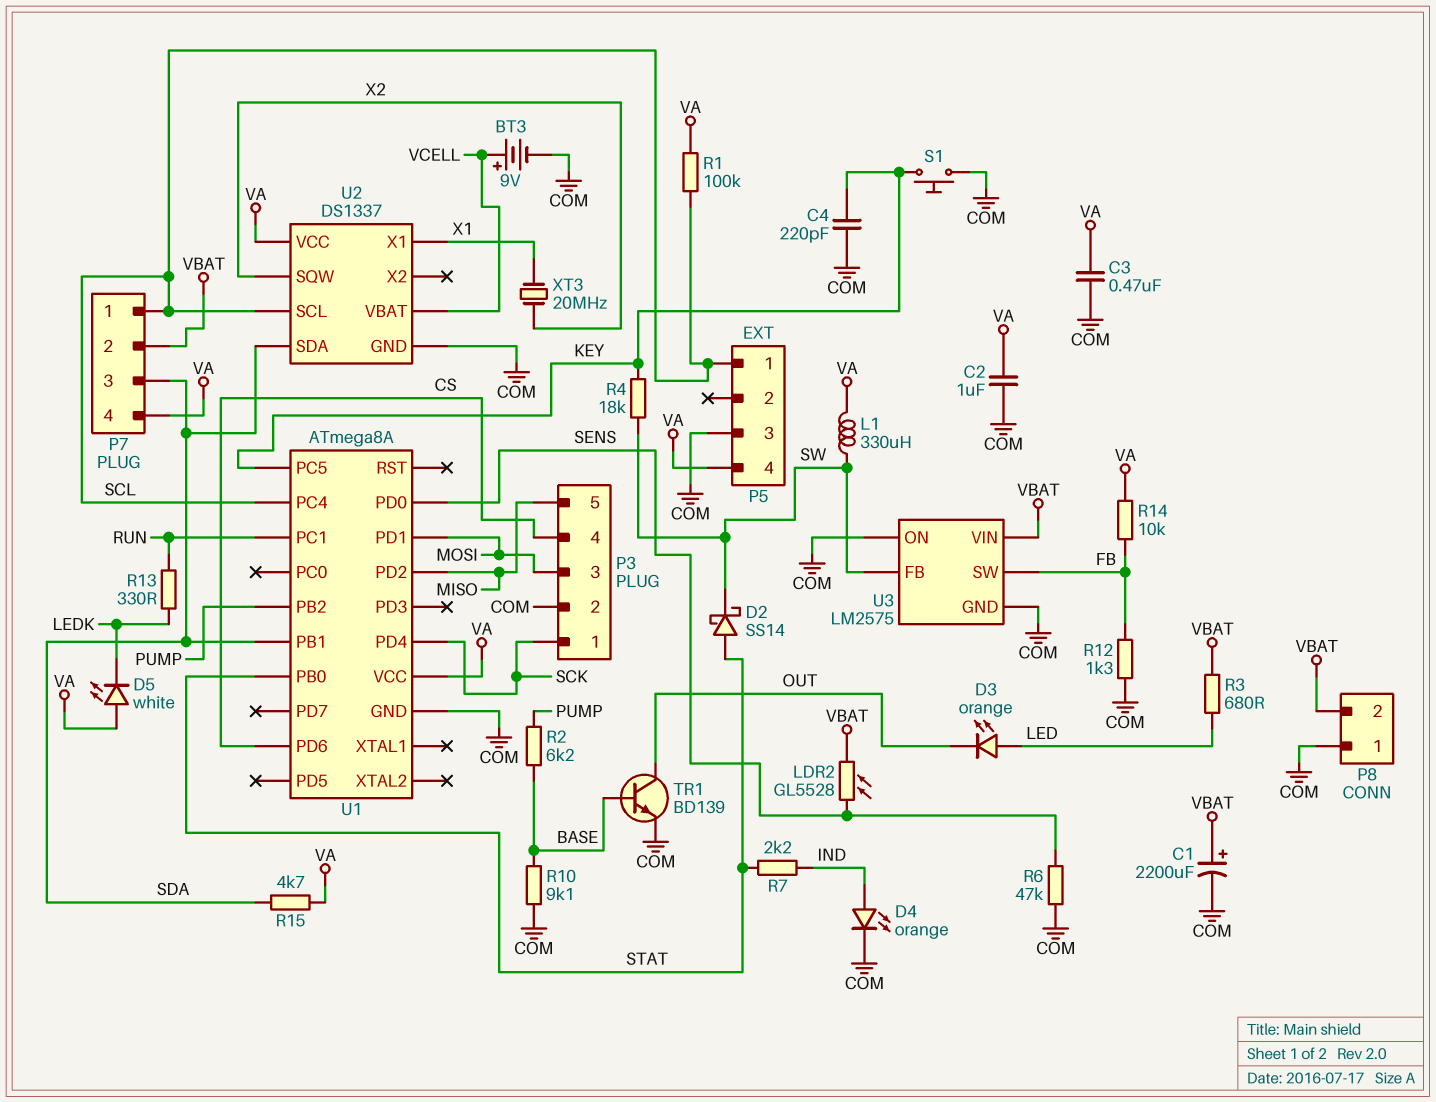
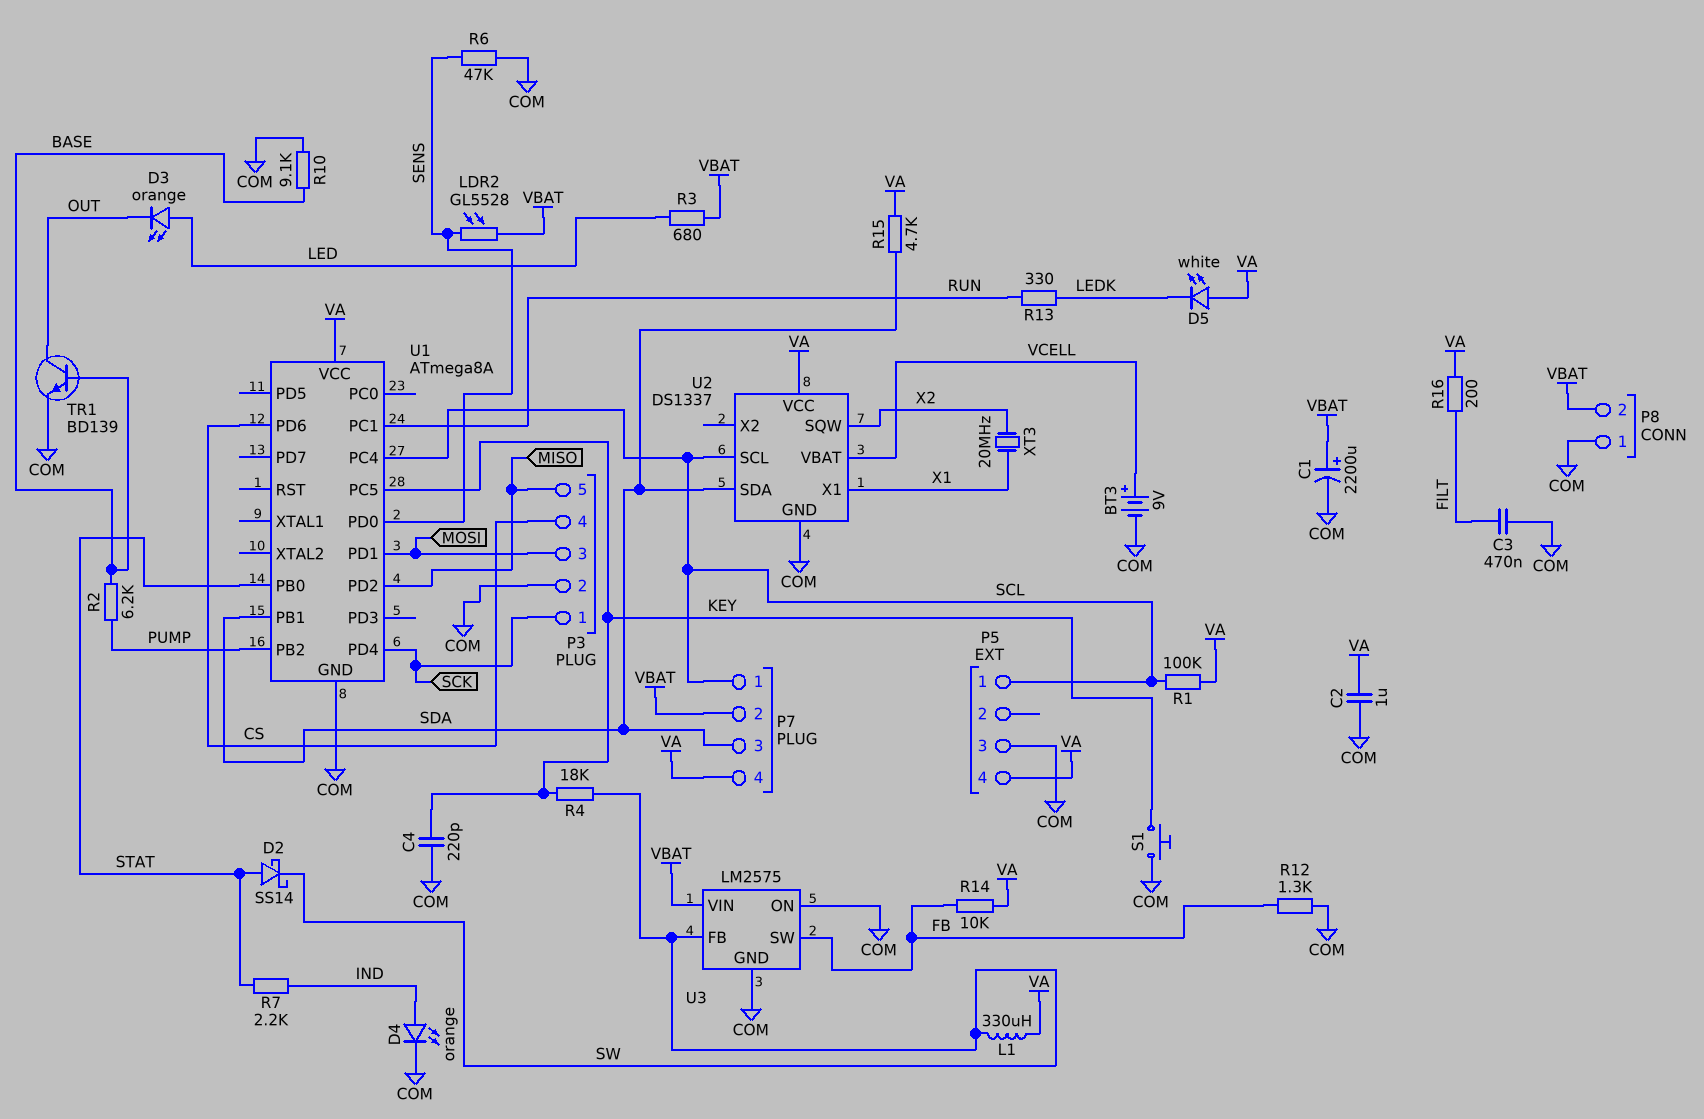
C3: 470nF (COM, VA) -> 470nF (COM, FILT)
R16: none -> 200 (FILT, VA)

